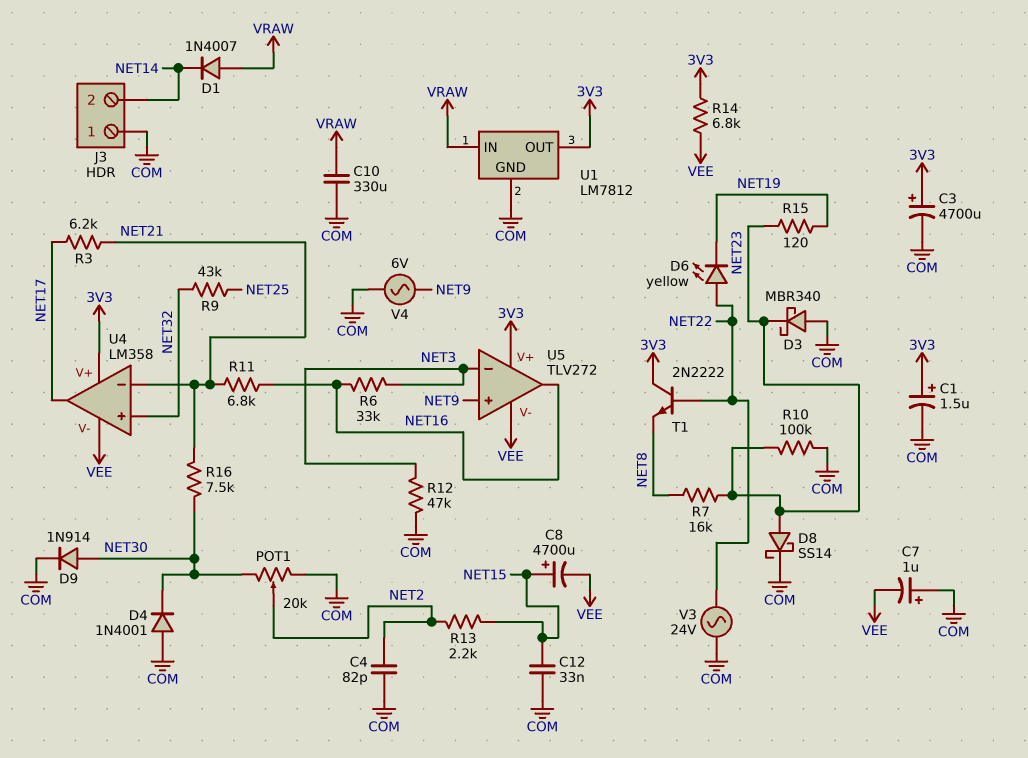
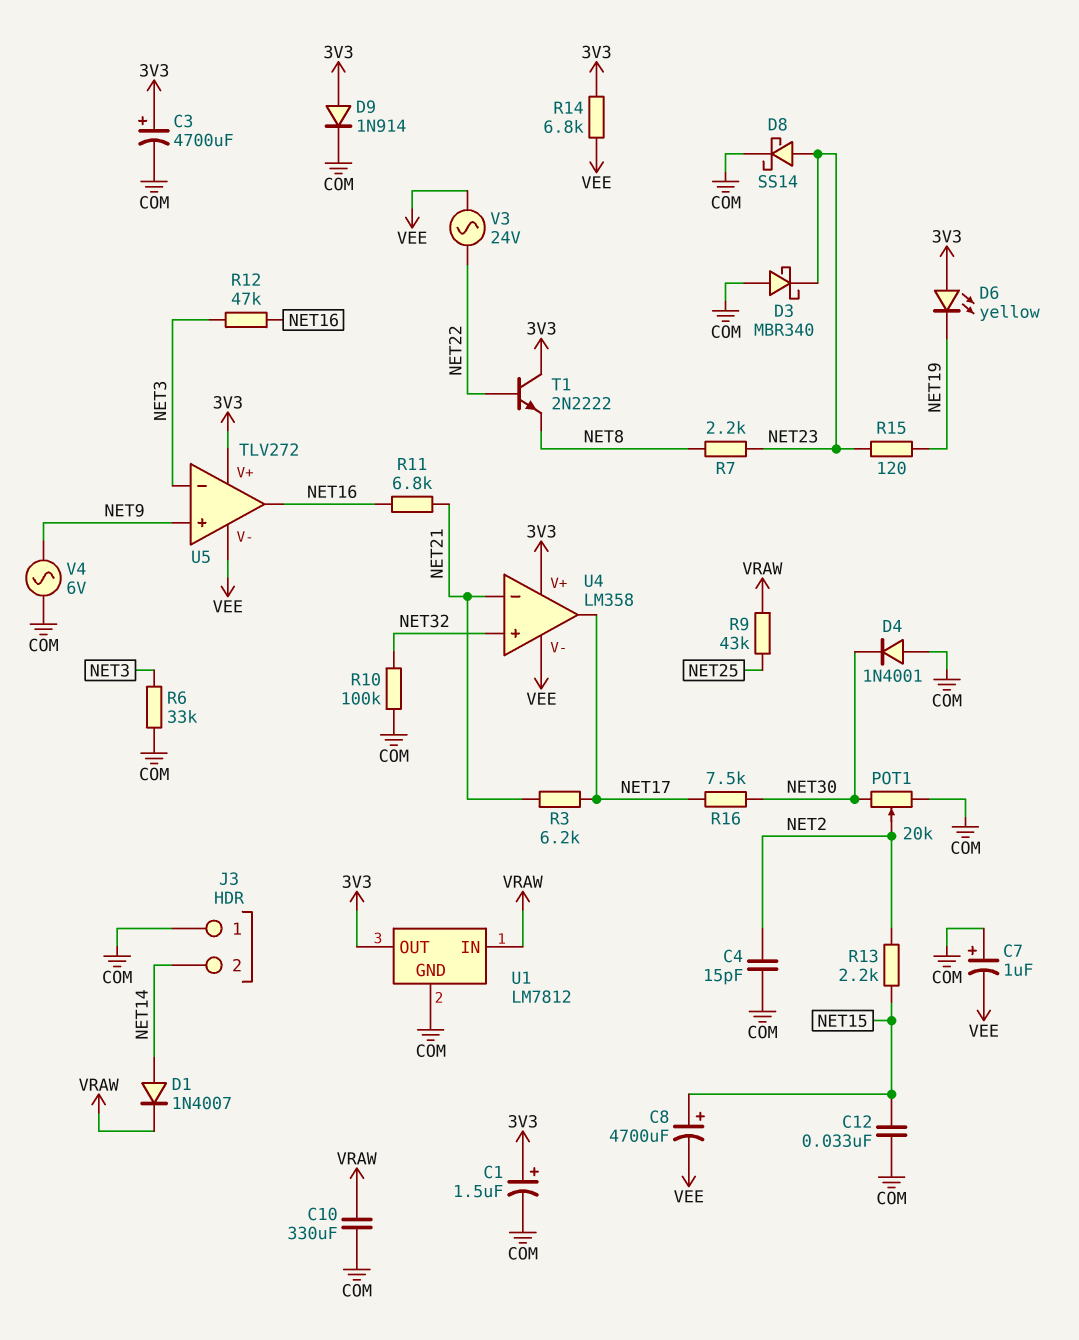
C4: 82pF (COM, NET2) -> 15pF (COM, NET2)
D1: diode 1N4007 (A VRAW, K NET14) -> diode 1N4007 (A NET14, K VRAW)
D6: LED yellow (A NET22, K NET19) -> LED yellow (A 3V3, K NET19)
D9: diode 1N914 (A NET30, K COM) -> diode 1N914 (A 3V3, K COM)
R6: 33k (NET3, NET16) -> 33k (COM, NET3)
R7: 16k (NET8, NET23) -> 2.2k (NET8, NET23)
R9: 43k (NET25, NET32) -> 43k (NET25, VRAW)
R10: 100k (COM, NET23) -> 100k (COM, NET32)
R12: 47k (COM, NET3) -> 47k (NET3, NET16)
R16: 7.5k (NET21, NET30) -> 7.5k (NET17, NET30)
V3: AC 24V (COM, NET22) -> AC 24V (NET22, VEE)

